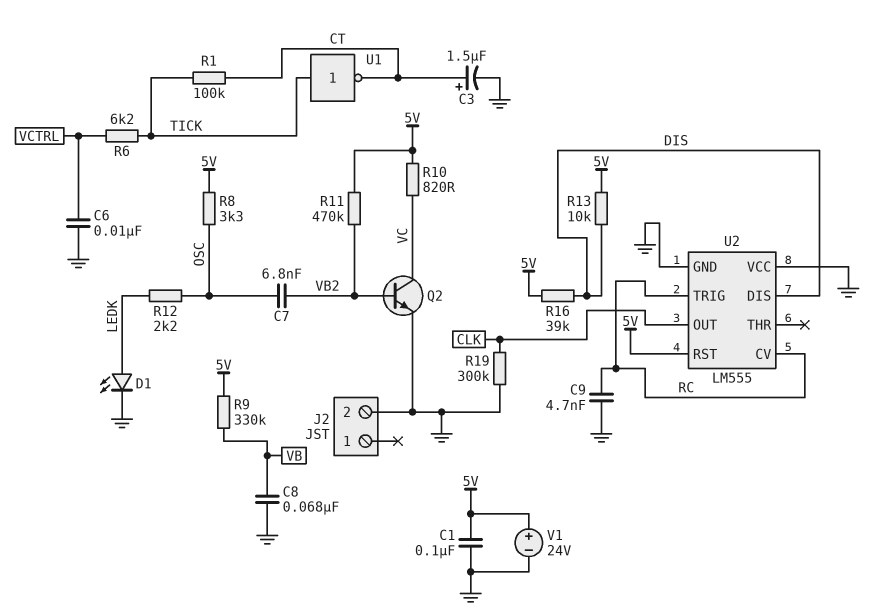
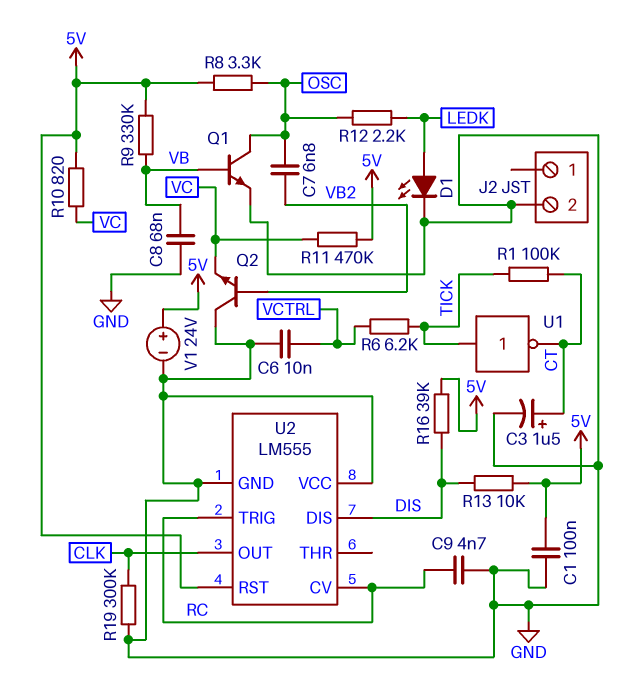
Q1: none -> NPN (B VB, C OSC, E GND)
Q2: NPN (B VB2, C VC, E GND) -> NPN (B VB2, C GND, E VC)
R11: 470k (5V, VB2) -> 470k (5V, VC)

